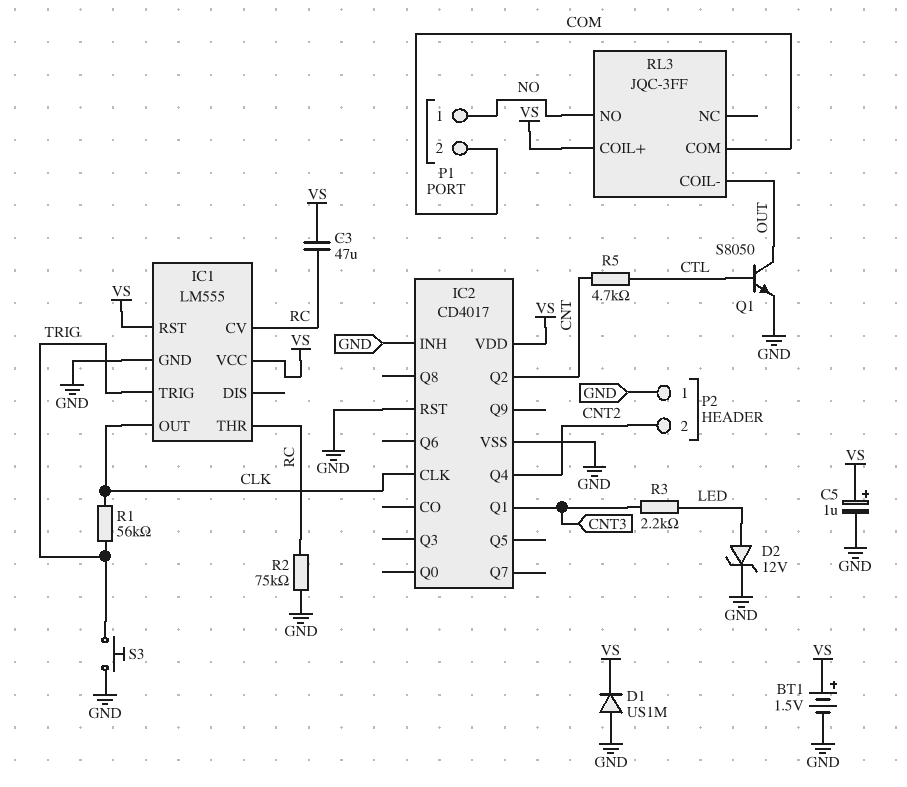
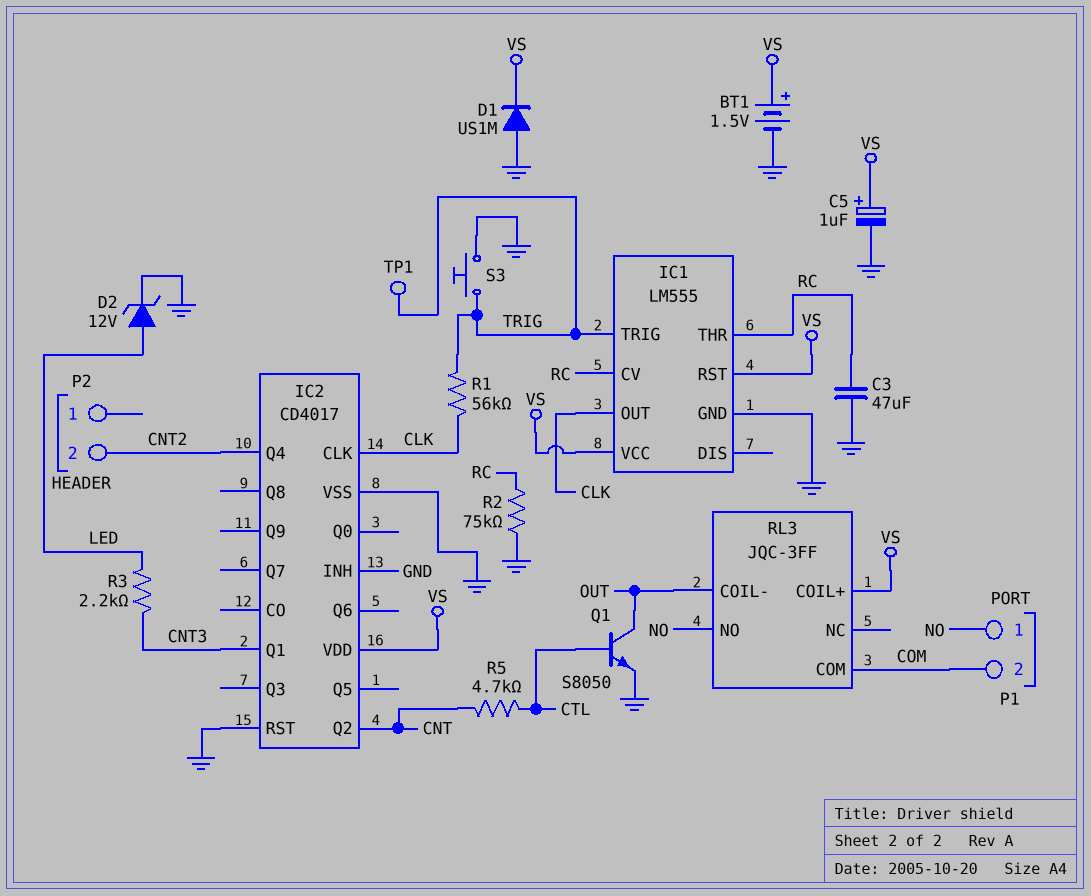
C3: 47uF (RC, VS) -> 47uF (GND, RC)
P2 pin 1: GND -> none
TP1: none -> test point (TRIG)

